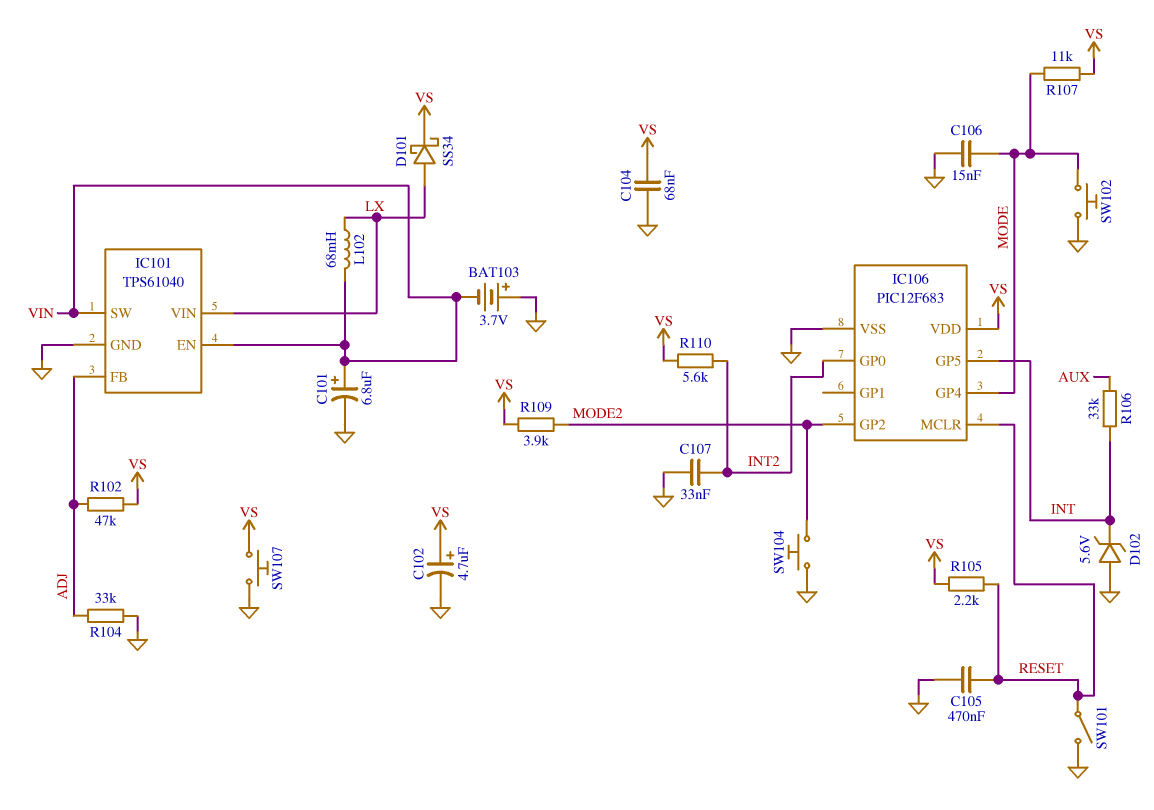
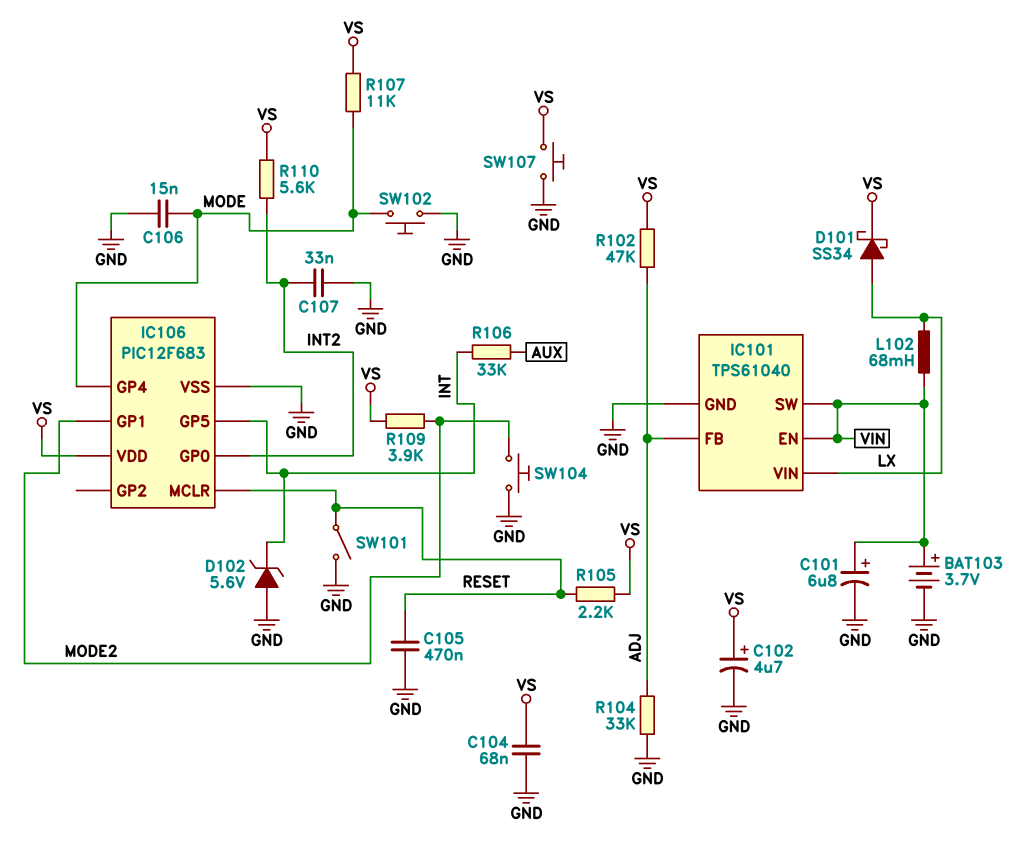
BAT103: 3.7V (plus GND, minus VIN) -> 3.7V (plus VIN, minus GND)
IC106 pin GP1: none -> MODE2
IC106 pin GP2: MODE2 -> none

